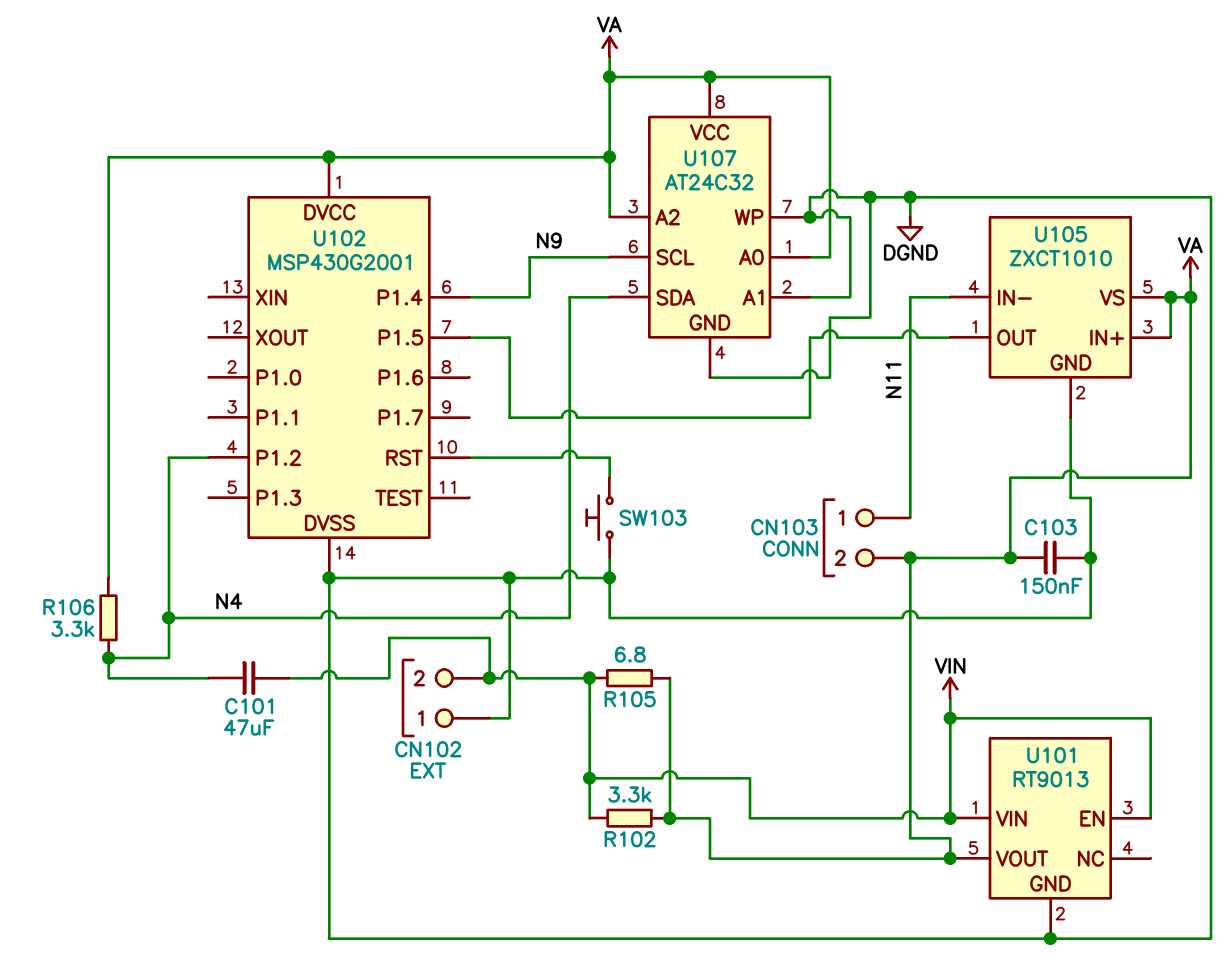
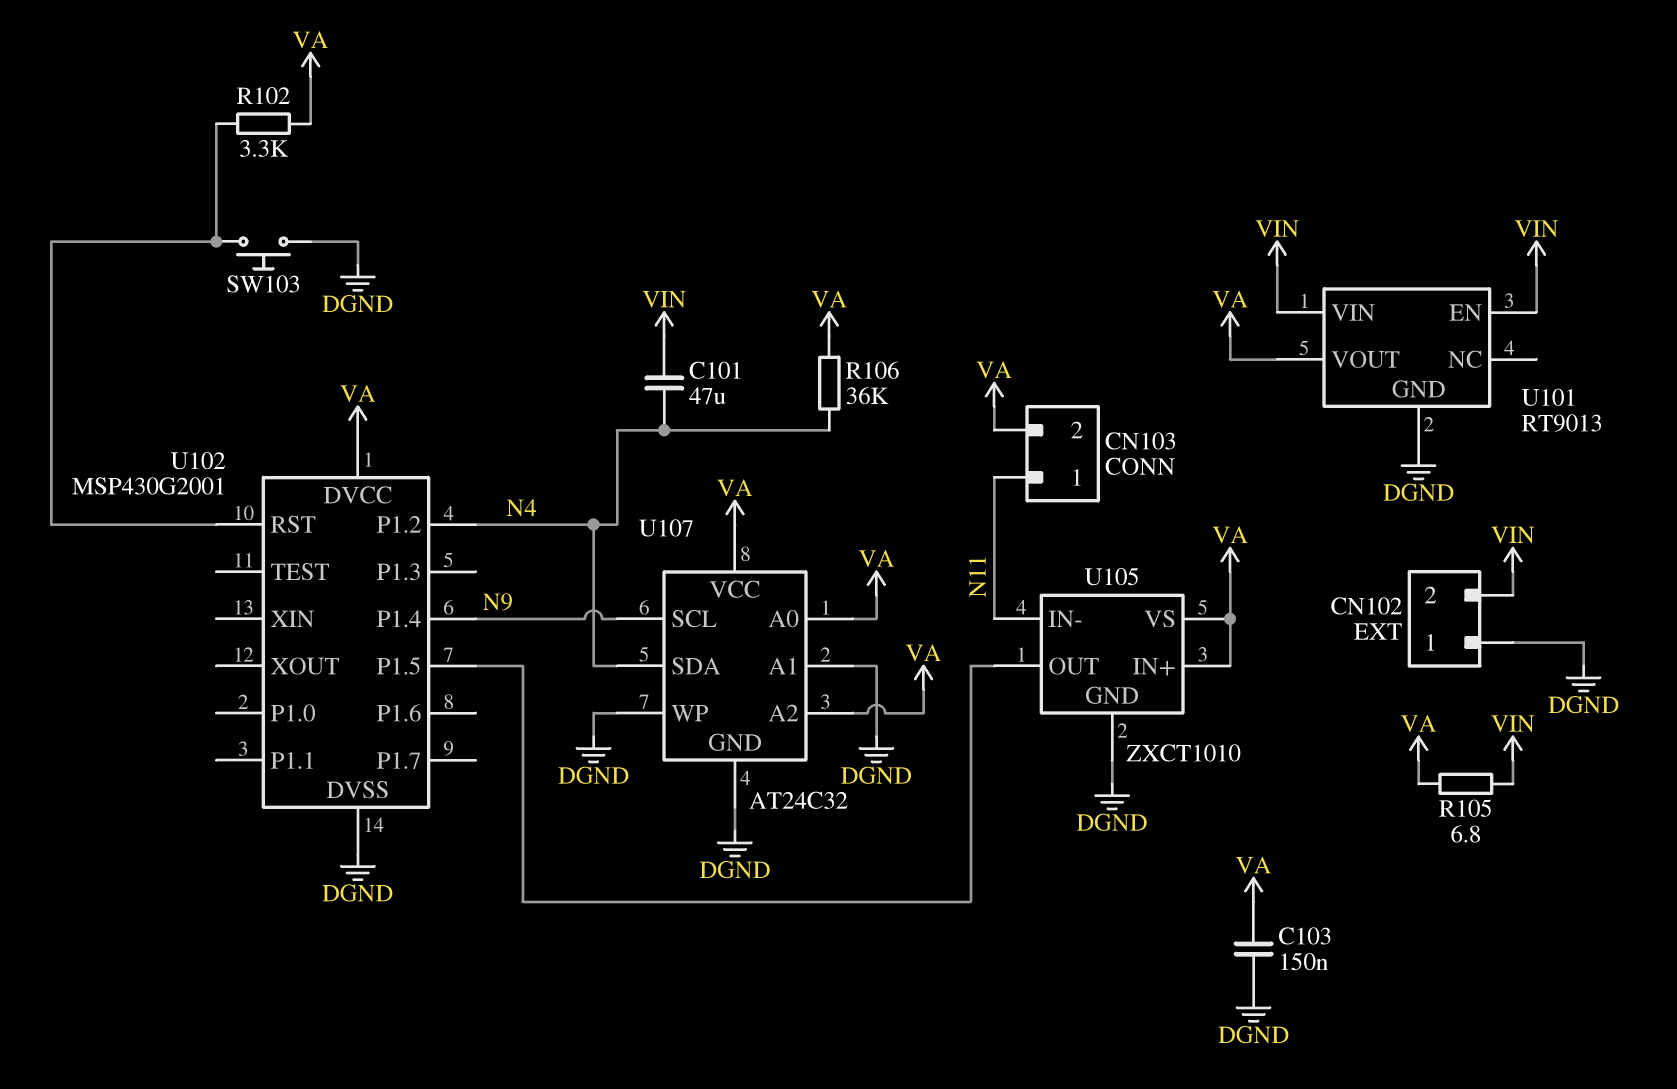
R102: 3.3k (VA, VIN) -> 3.3k (U102/RST, VA)
R106: 3.3k (N4, VA) -> 36k (N4, VA)

